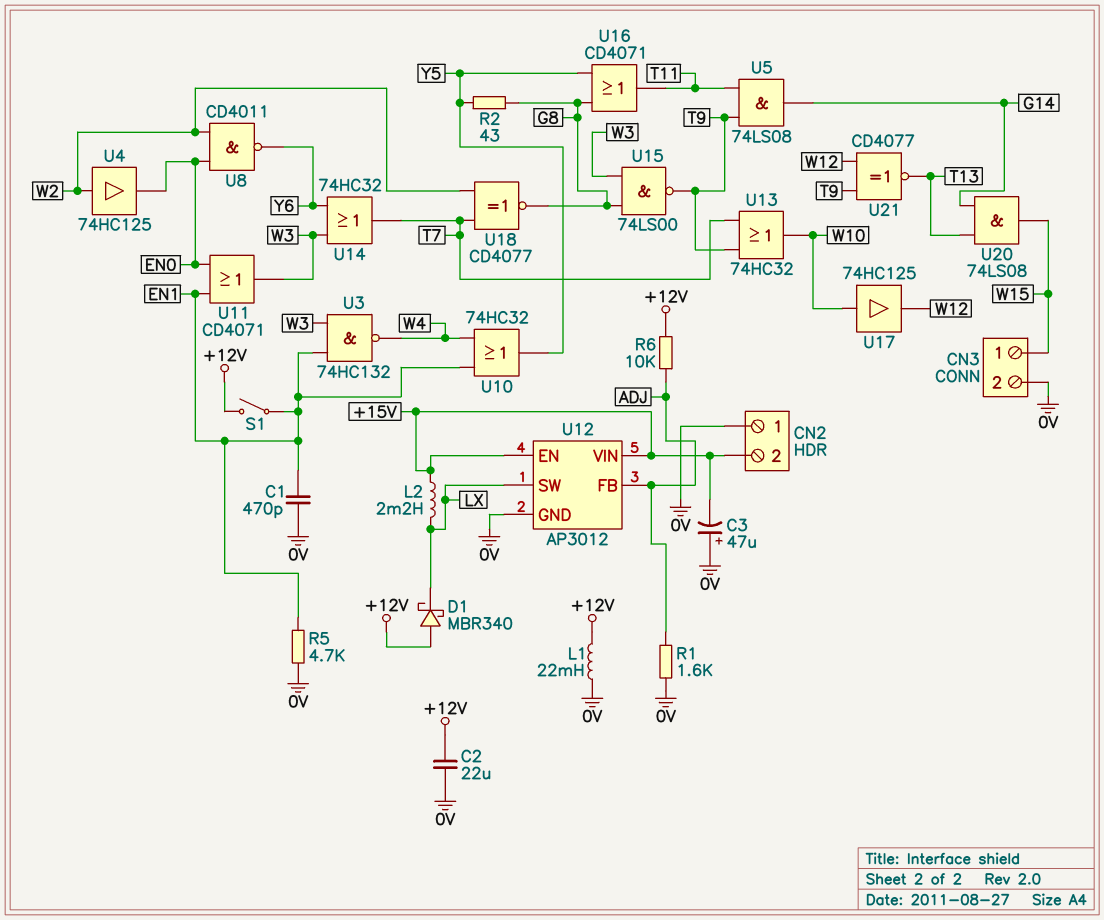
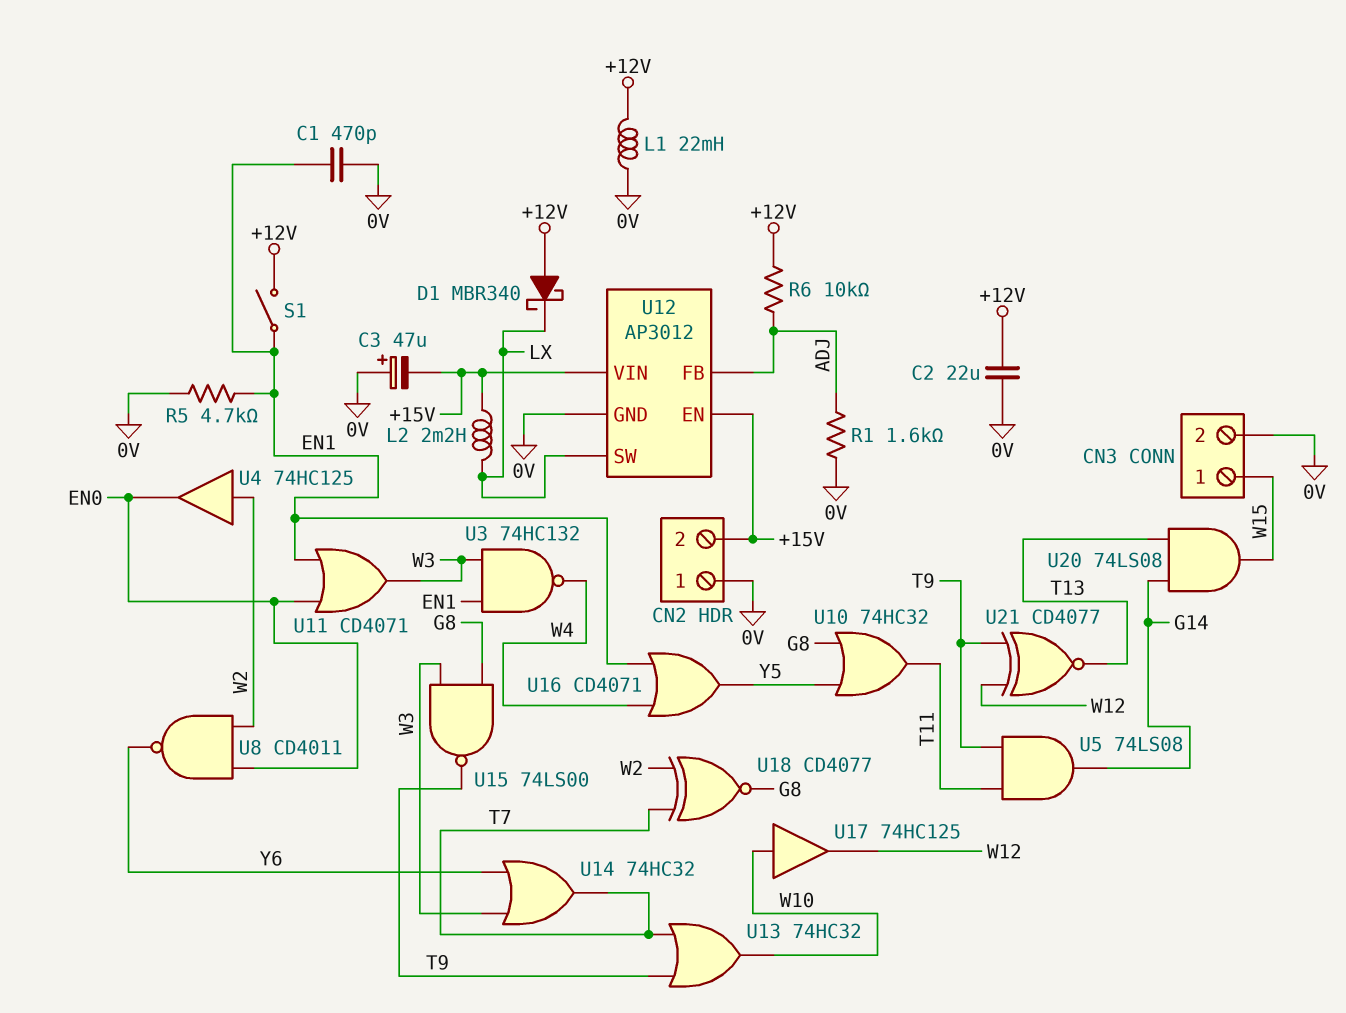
R2: 43 (G8, Y5) -> none
U10: OR 74HC32 (in EN1, in W4, out Y5) -> OR 74HC32 (in G8, in Y5, out T11)
U16: OR CD4071 (in G8, in Y5, out T11) -> OR CD4071 (in EN1, in W4, out Y5)

